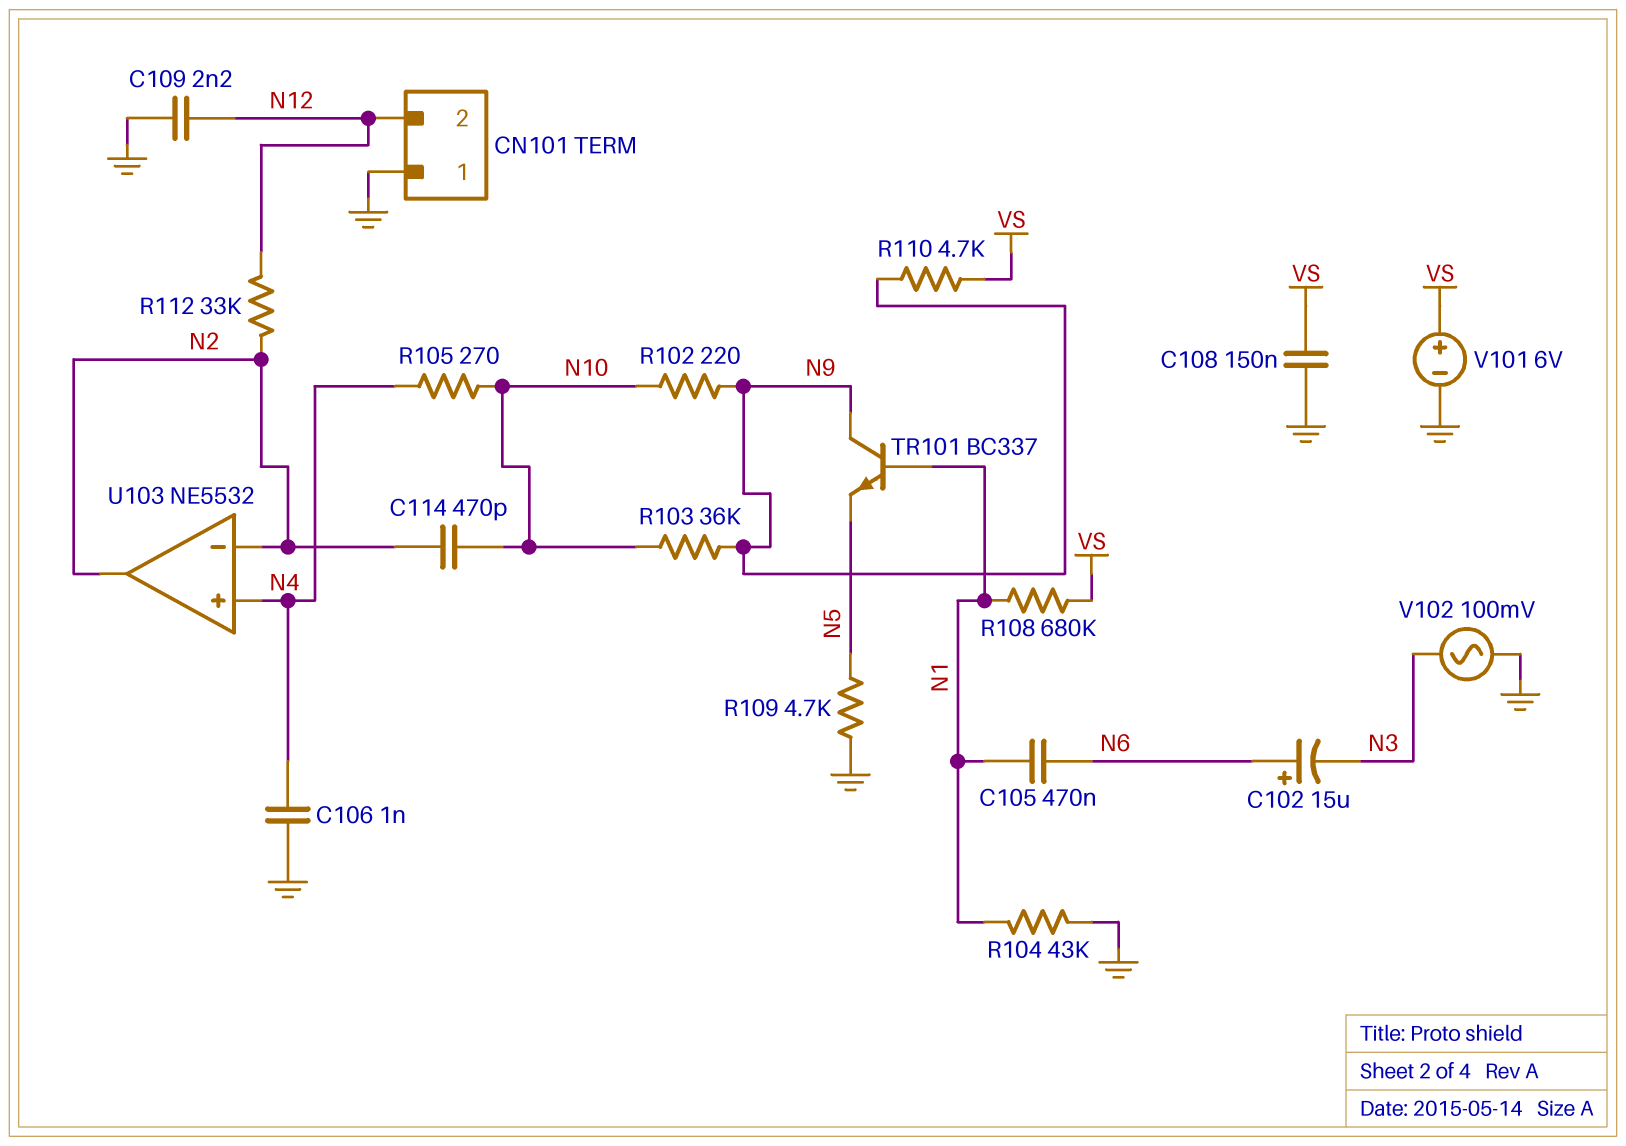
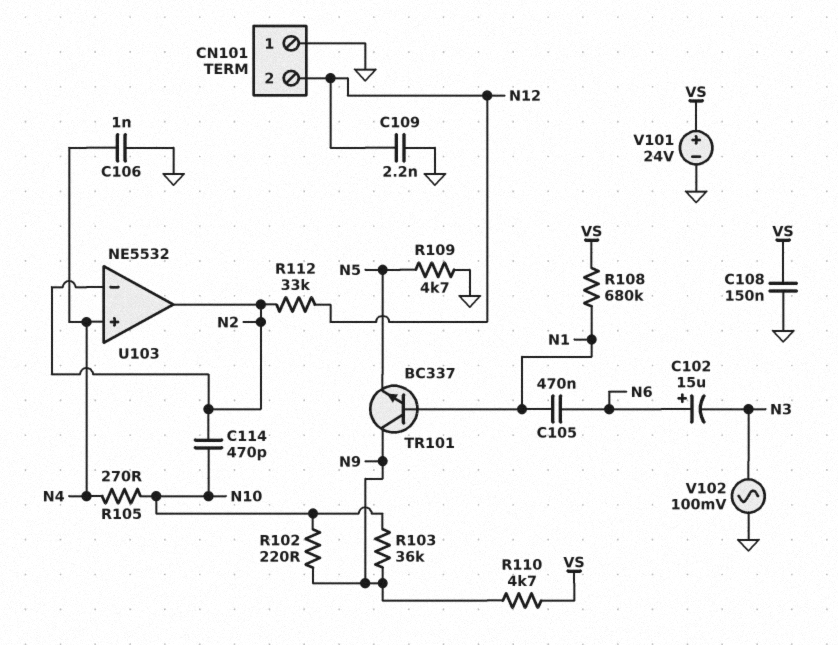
R104: 43k (GND, N1) -> none
V101: 6V (plus VS, minus GND) -> 24V (plus VS, minus GND)

